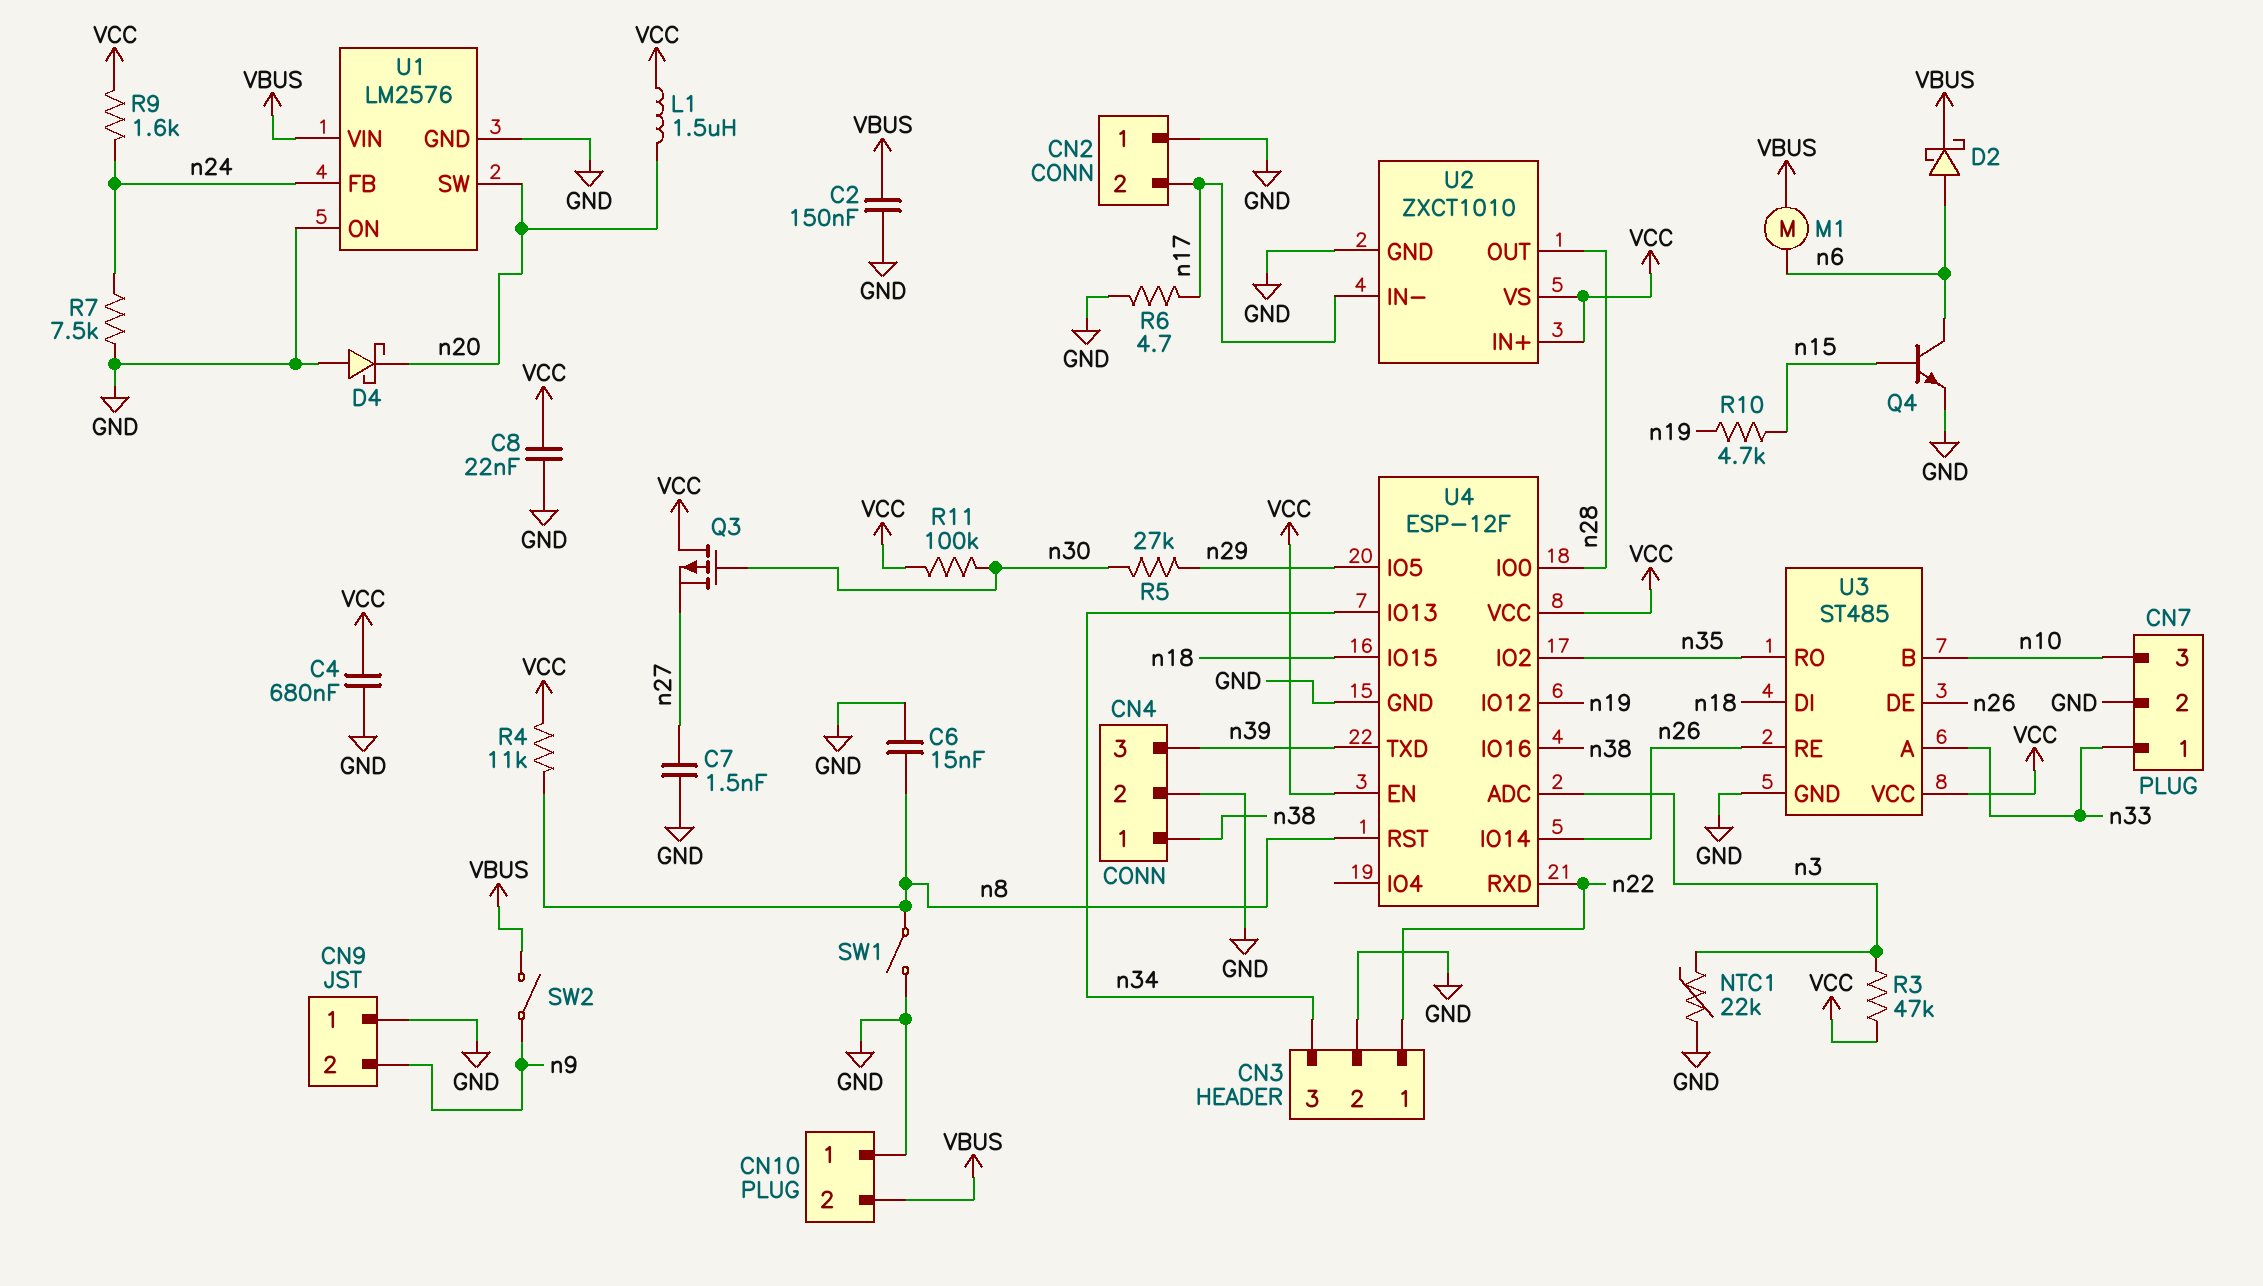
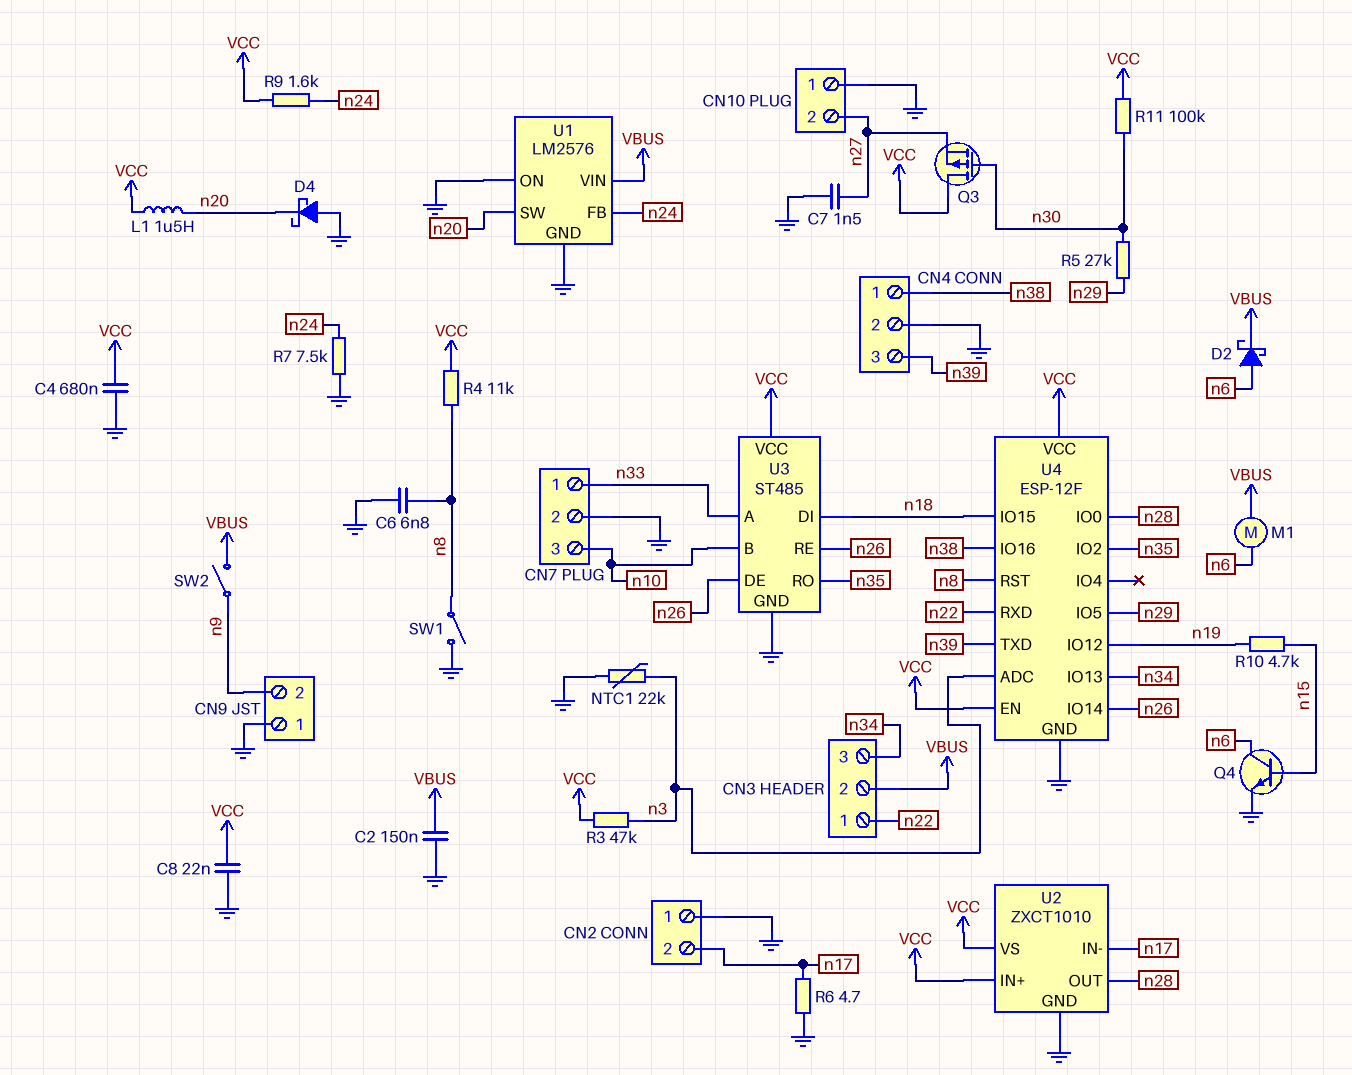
C6: 15nF (GND, n8) -> 6.8nF (GND, n8)
CN3 pin 2: GND -> VBUS
CN10 pin 2: VBUS -> n27

